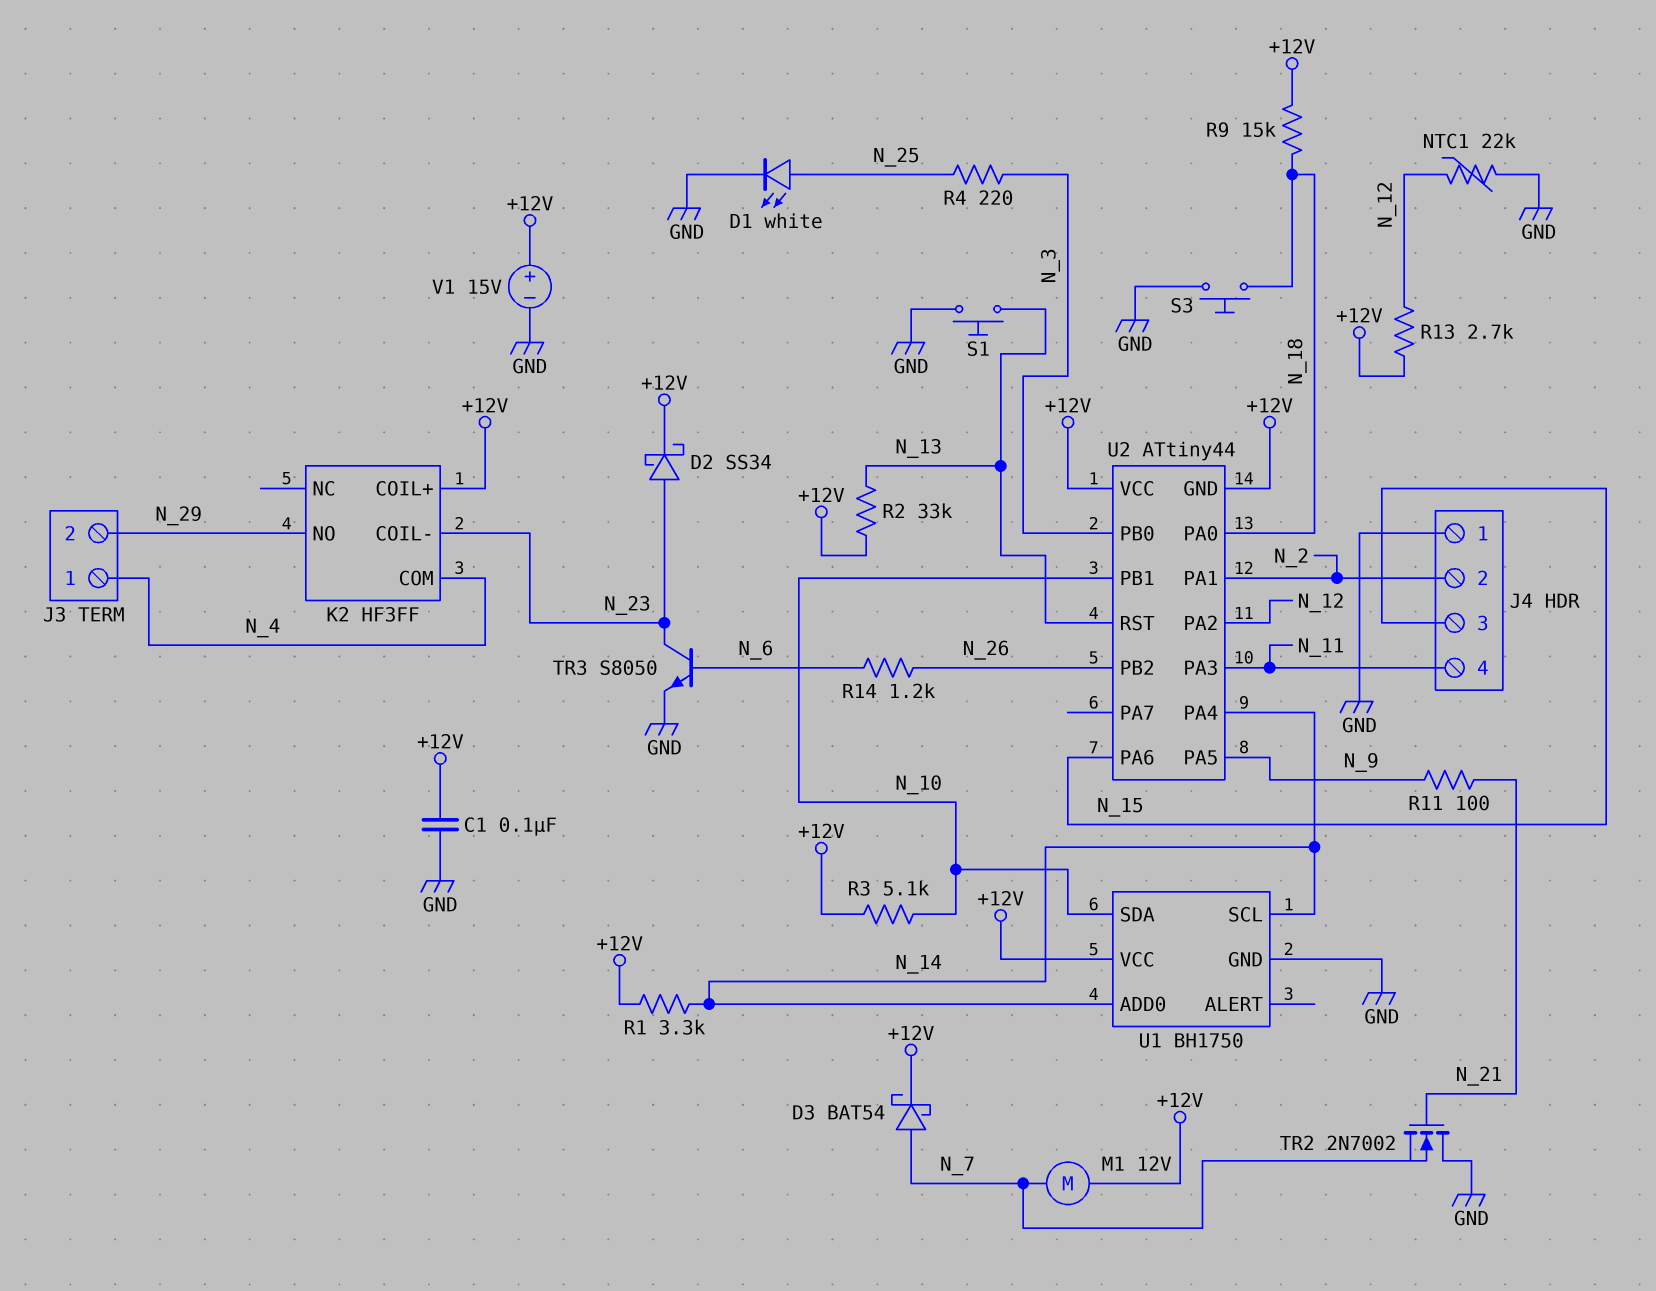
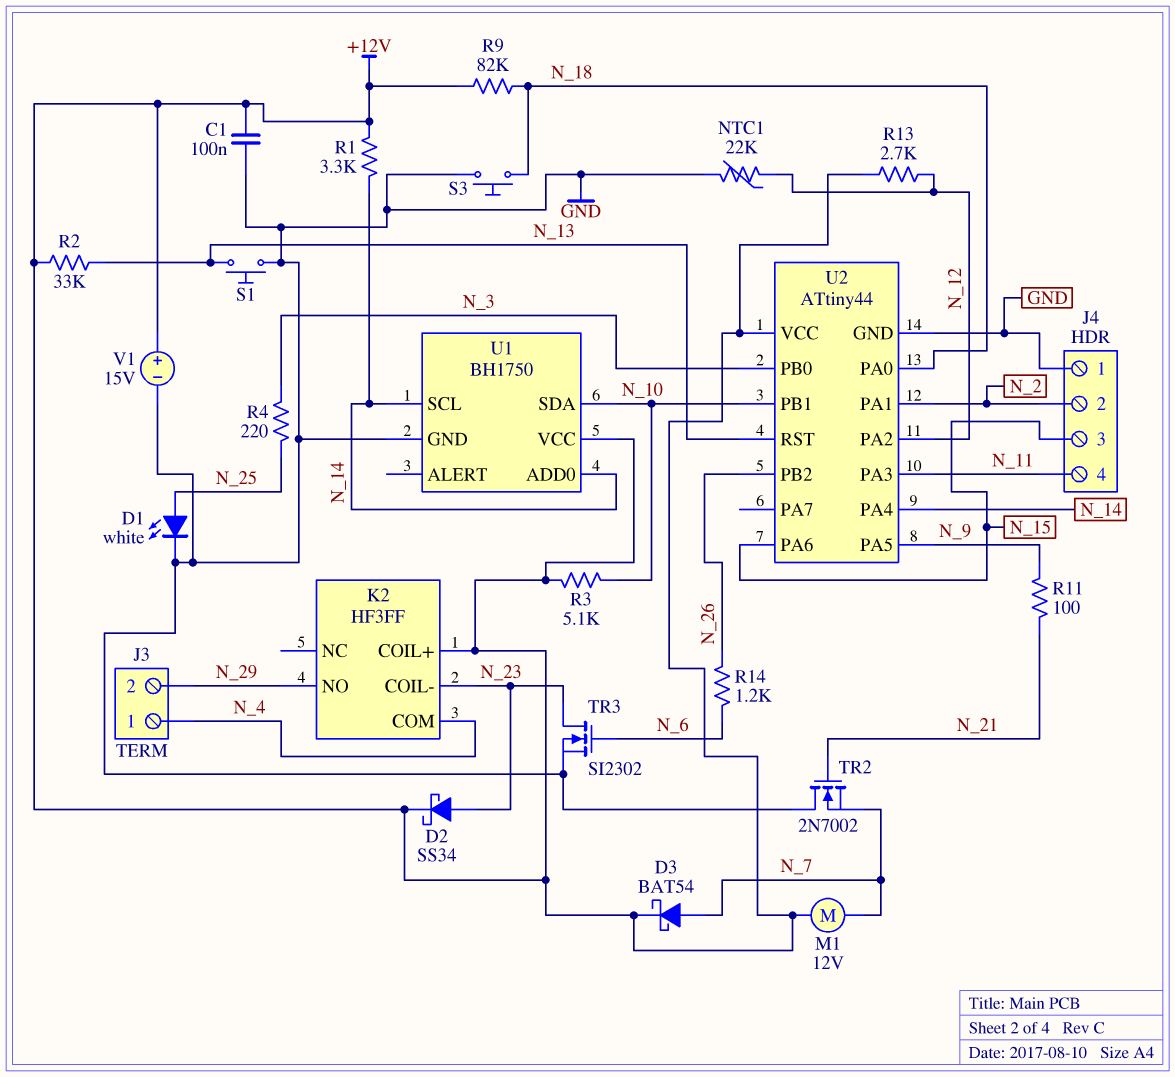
R9: 15k (+12V, N_18) -> 82k (+12V, N_18)
TR3: NPN S8050 (B N_6, C N_23, E GND) -> NMOS SI2302 (G N_6, D N_23, S GND)
U2 pin GND: +12V -> GND

